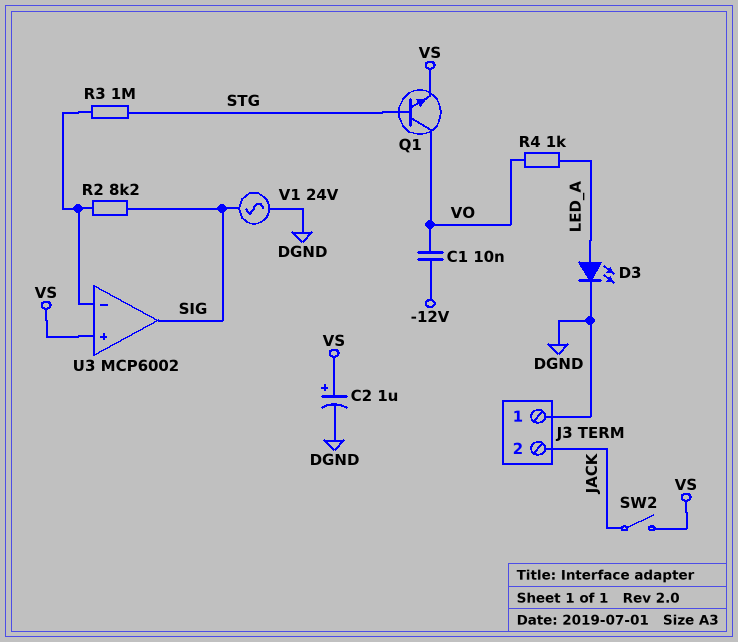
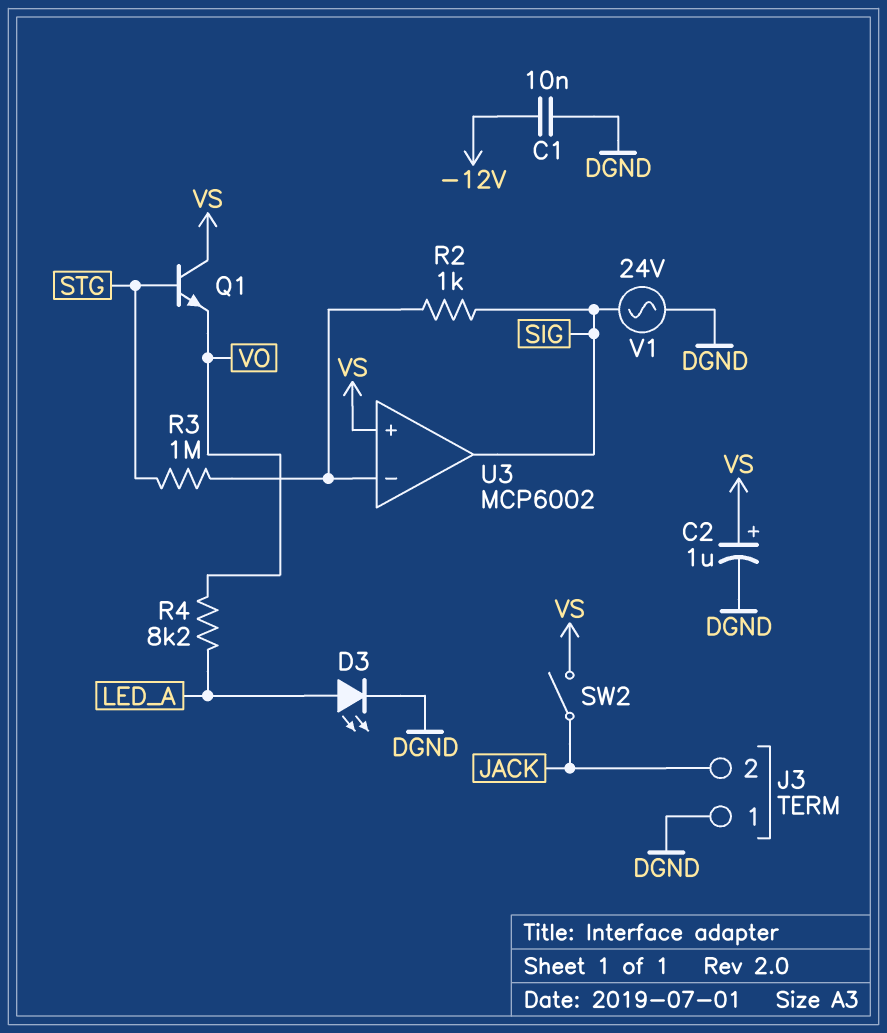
C1: 10nF (-12V, VO) -> 10nF (-12V, DGND)
Q1: NPN (B STG, C VO, E VS) -> NPN (B STG, C VS, E VO)
R2: 8.2k (SIG, U3/in-) -> 1k (SIG, U3/in-)
R4: 1k (LED_A, VO) -> 8.2k (LED_A, VO)

